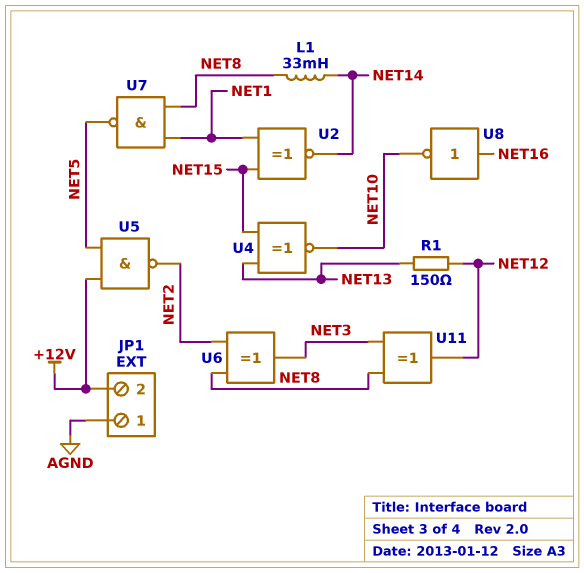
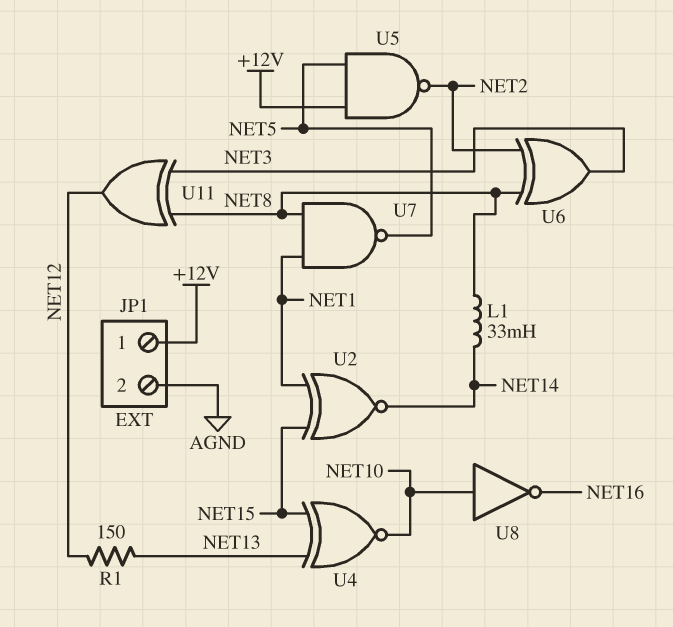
JP1 pin 1: AGND -> +12V
JP1 pin 2: +12V -> AGND
U8: NOT (in NET16, out NET10) -> NOT (in NET10, out NET16)

